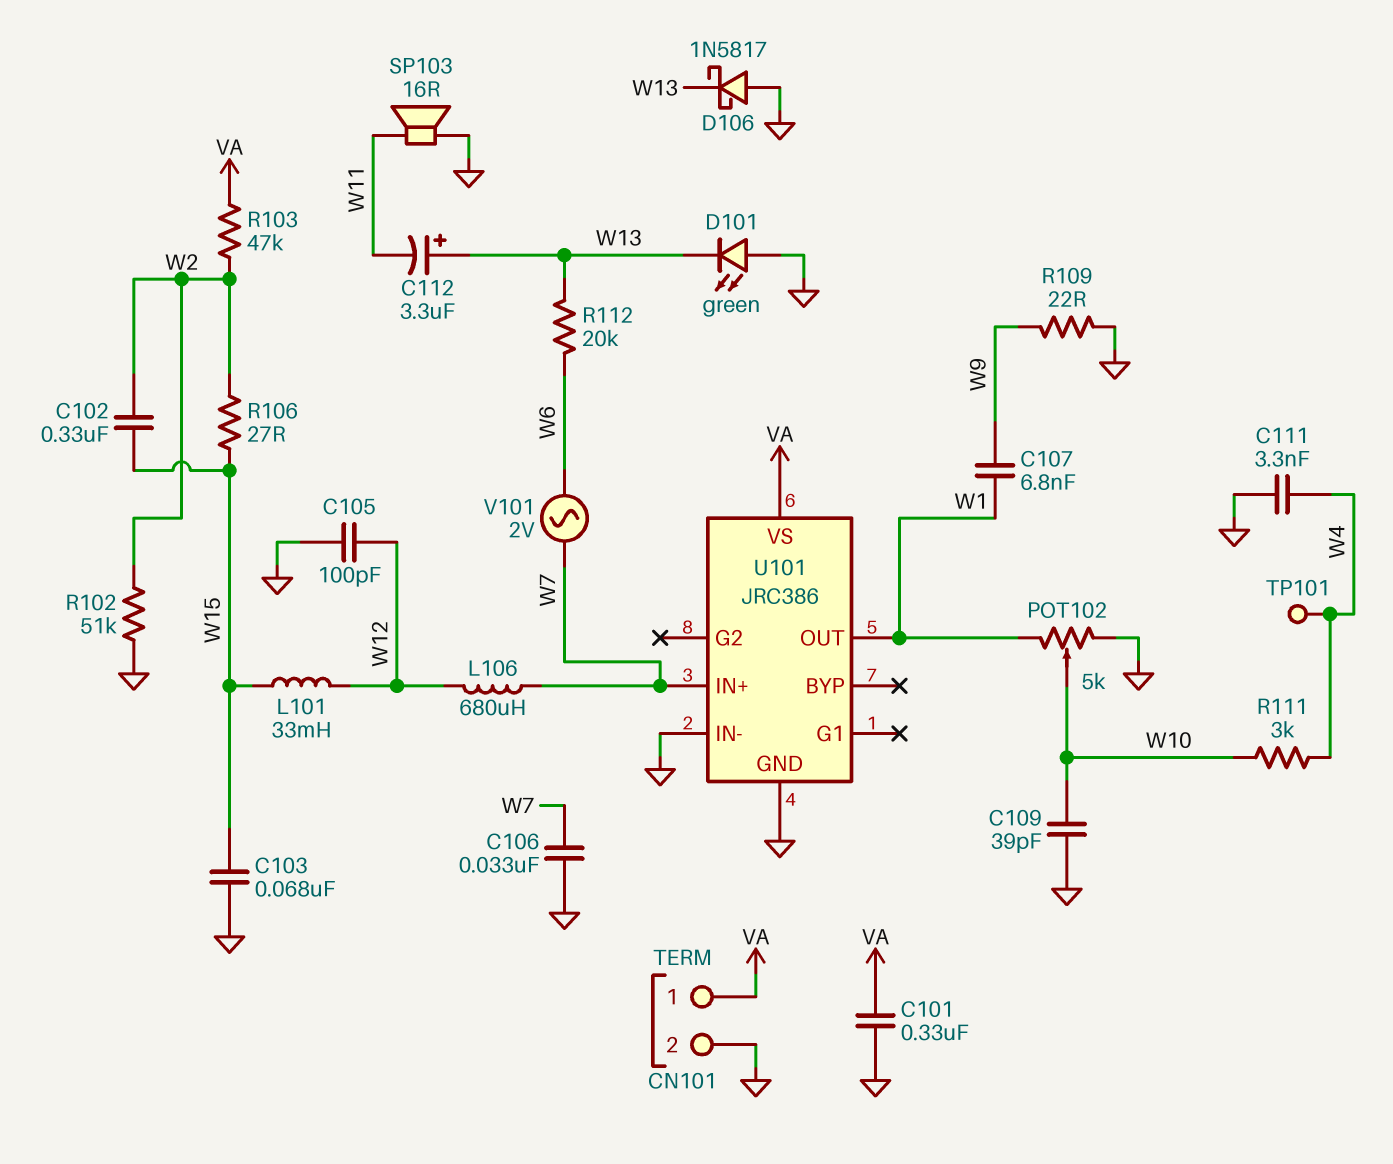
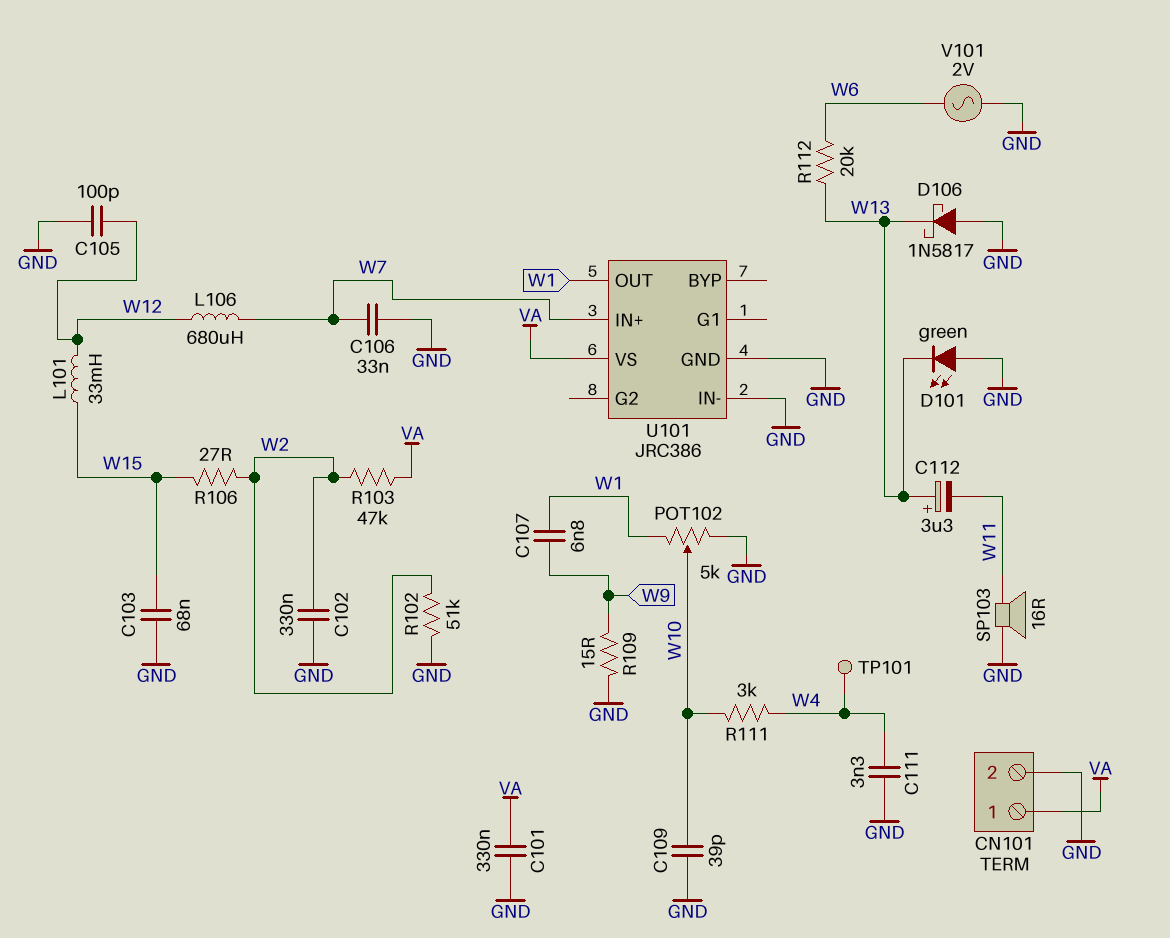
C102: 330nF (W2, W15) -> 330nF (GND, W2)
R109: 22 (GND, W9) -> 15 (GND, W9)
V101: AC 2V (W6, W7) -> AC 2V (GND, W6)

